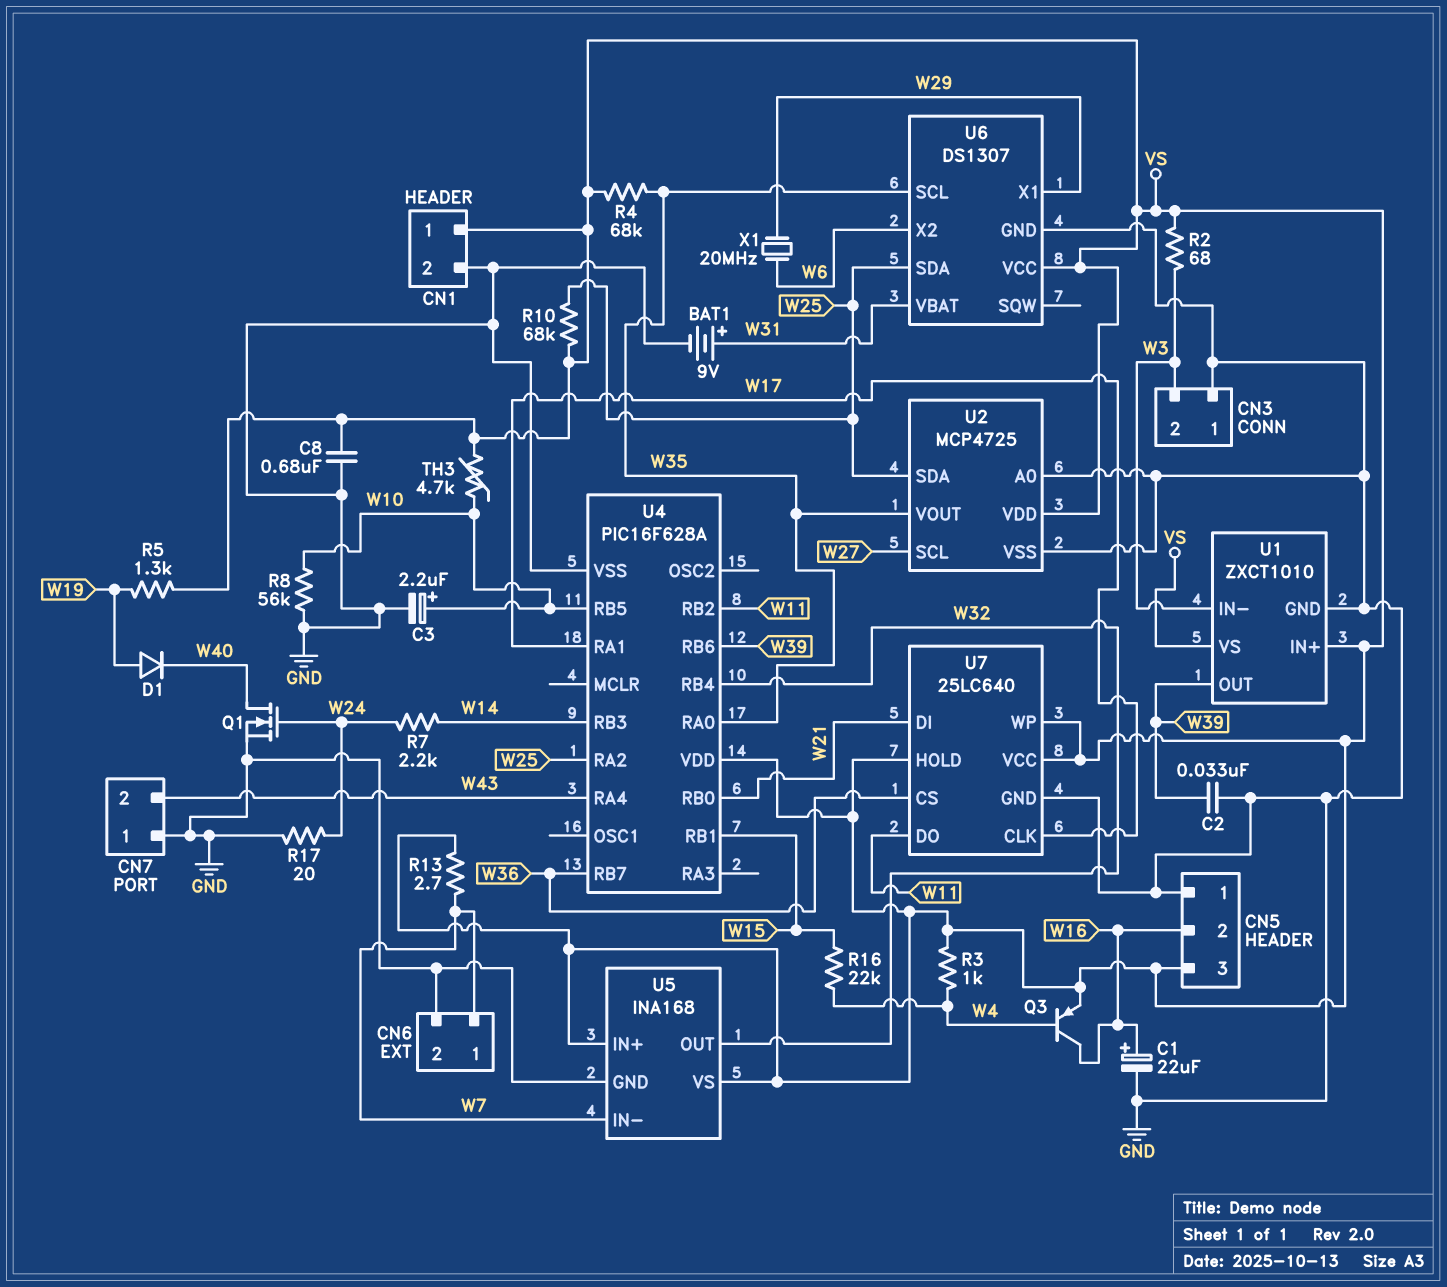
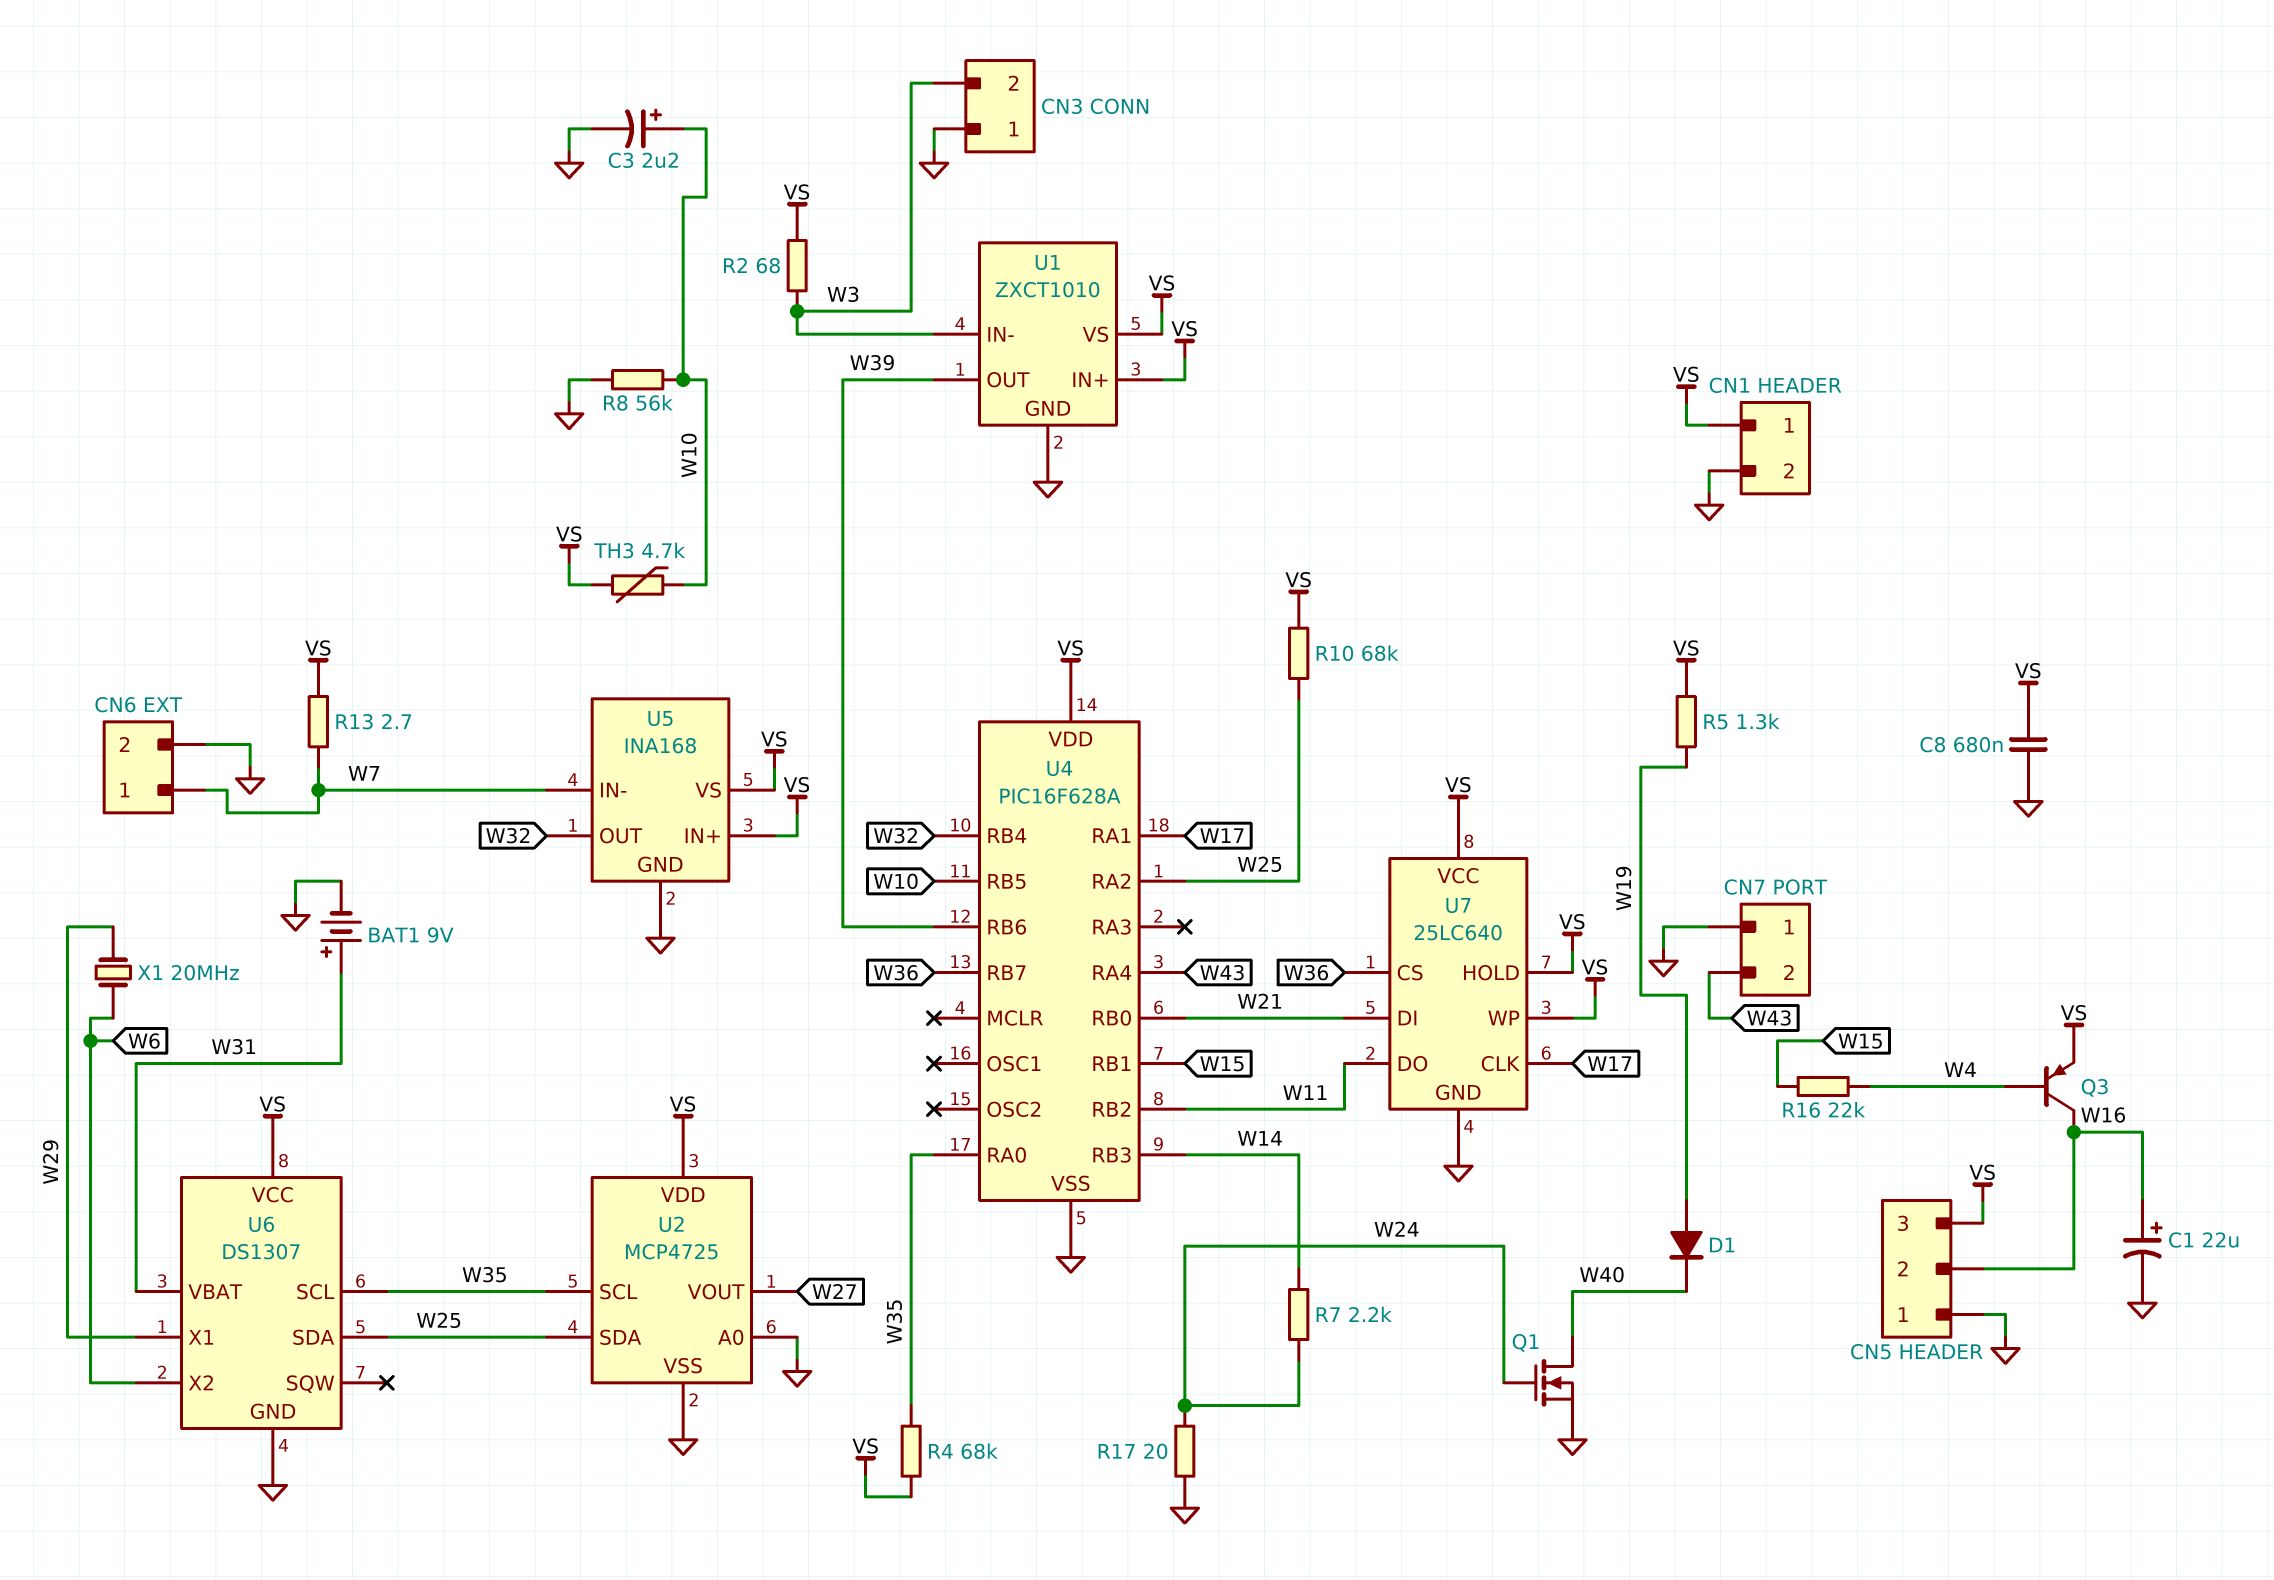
C2: 33nF (GND, W39) -> none
R3: 1k (VS, W4) -> none
U2 pin SCL: W27 -> W35
U2 pin VOUT: W35 -> W27

